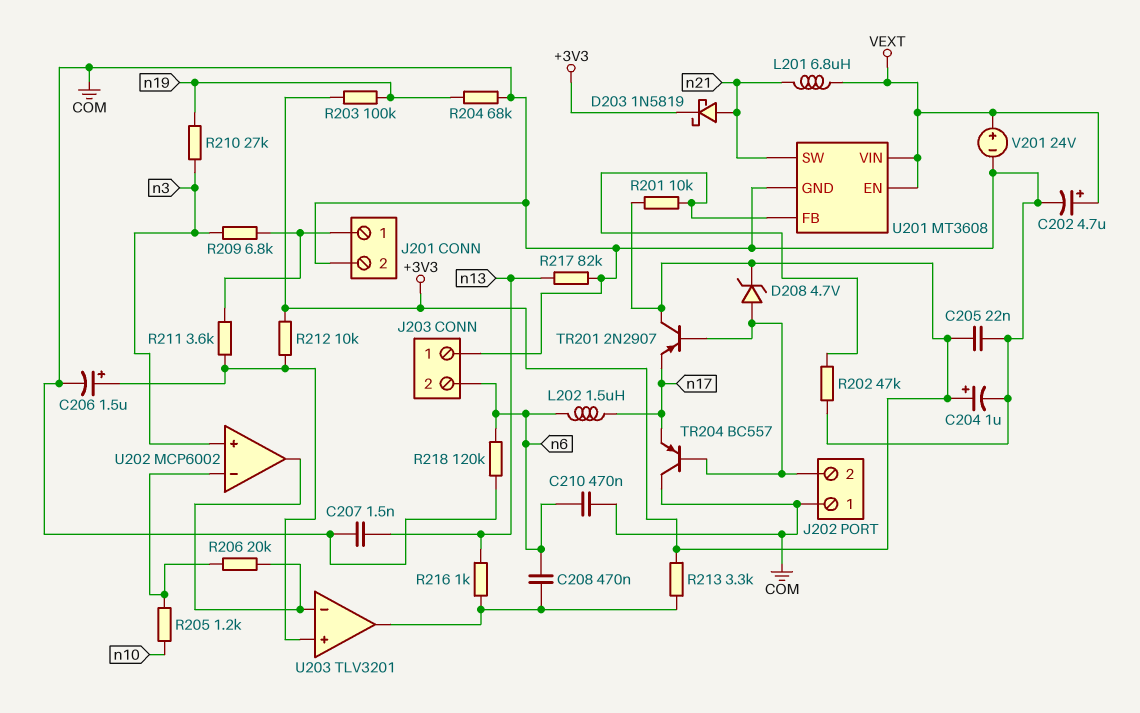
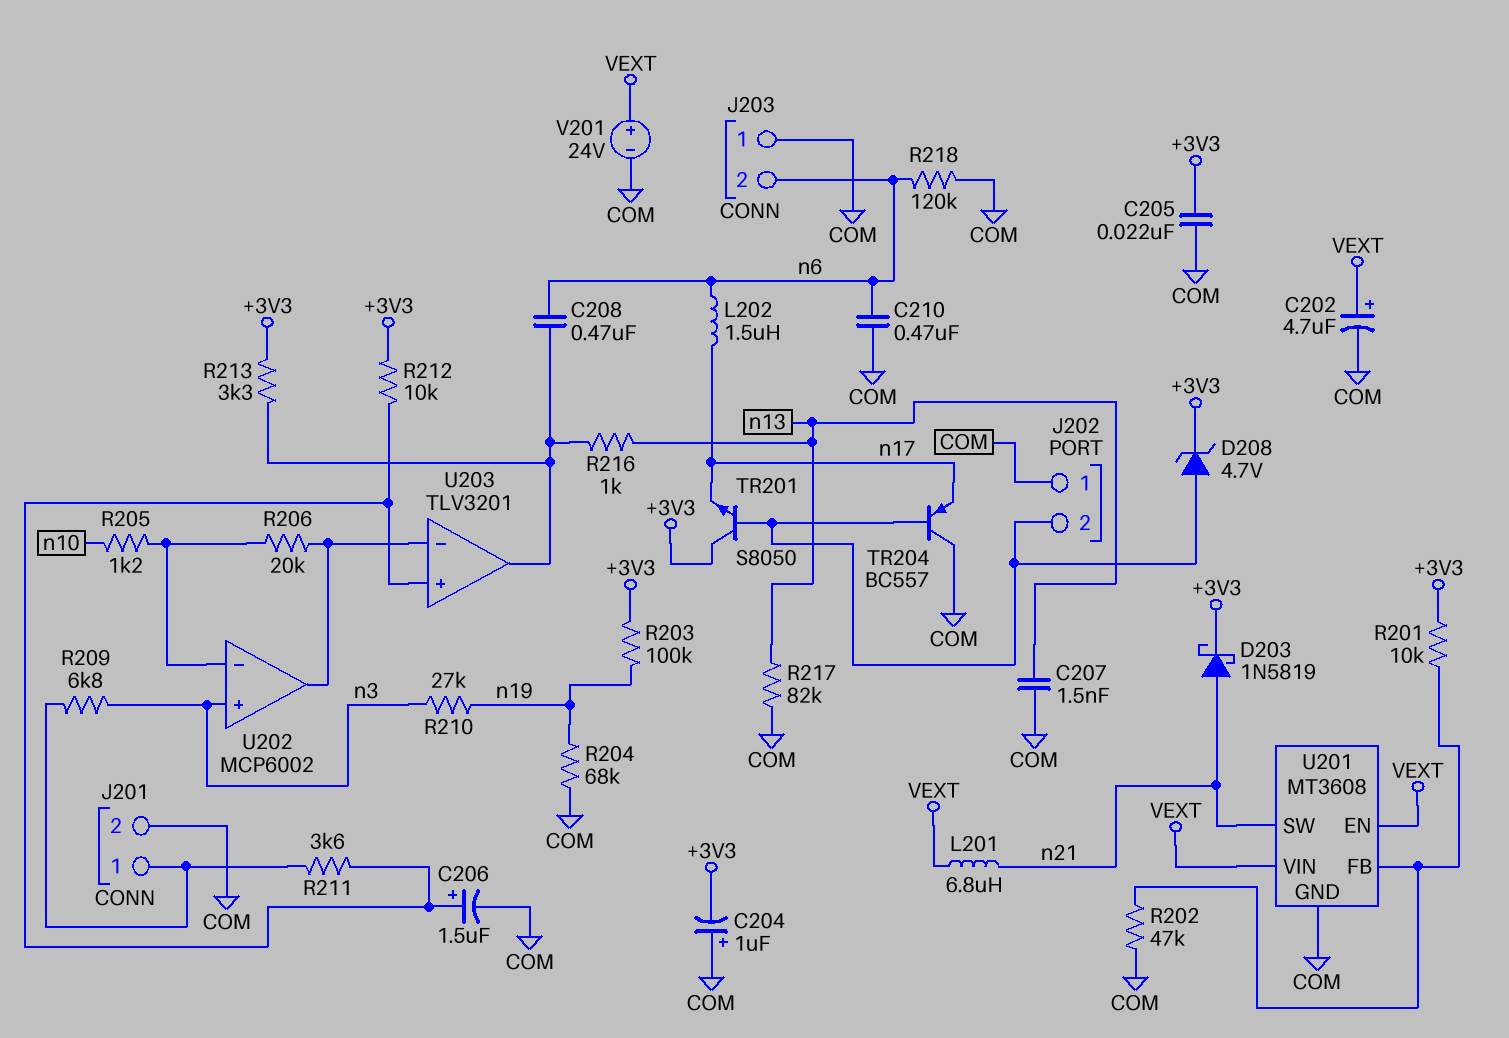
C204: 1uF (plus +3V3, minus COM) -> 1uF (plus COM, minus +3V3)
TR201: PNP 2N2907 (B J202/2, C +3V3, E n17) -> NPN S8050 (B J202/2, C +3V3, E n17)

